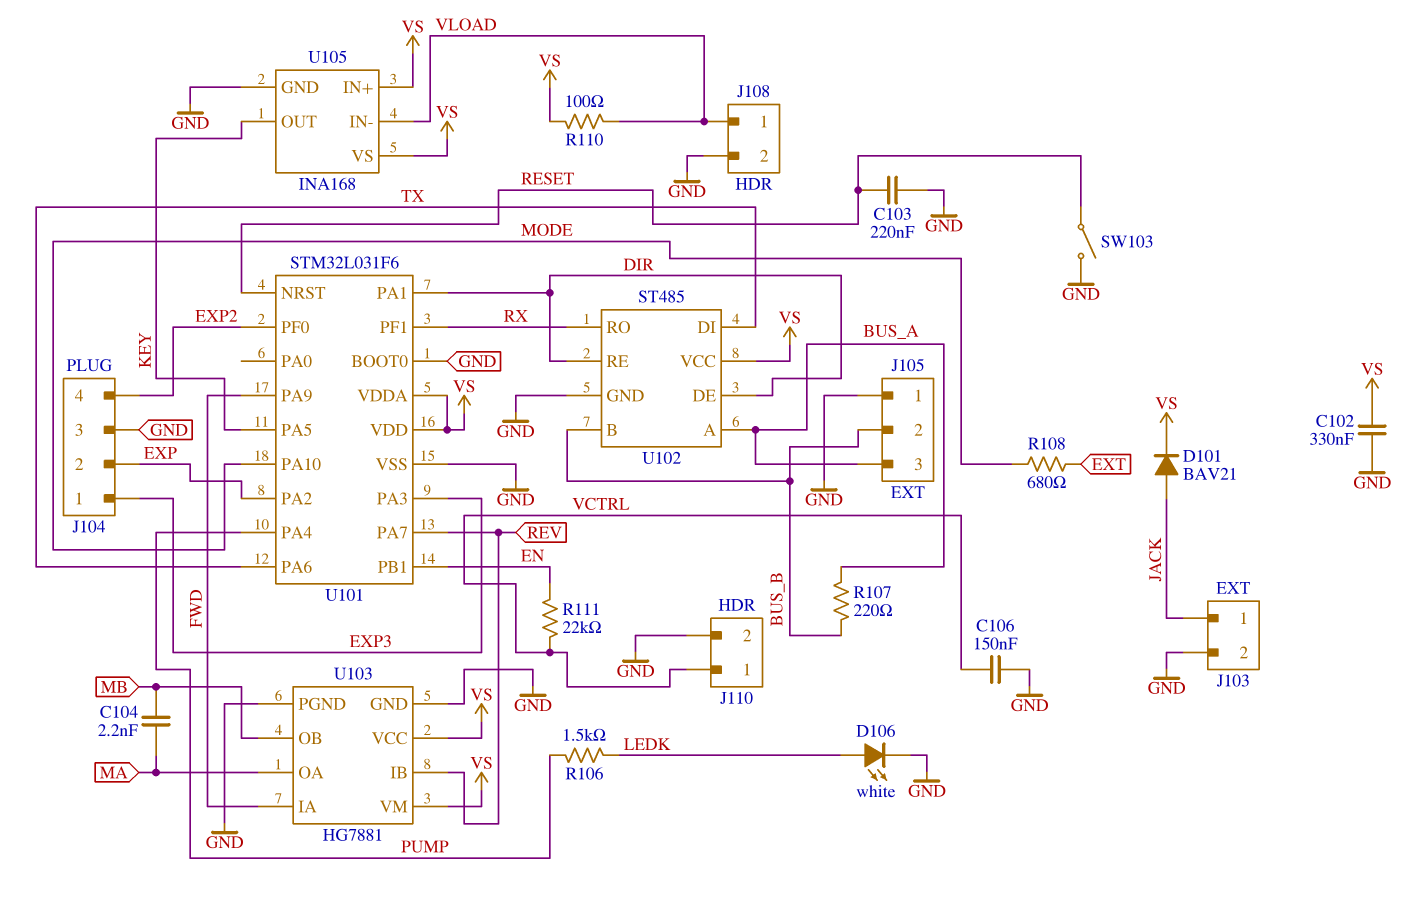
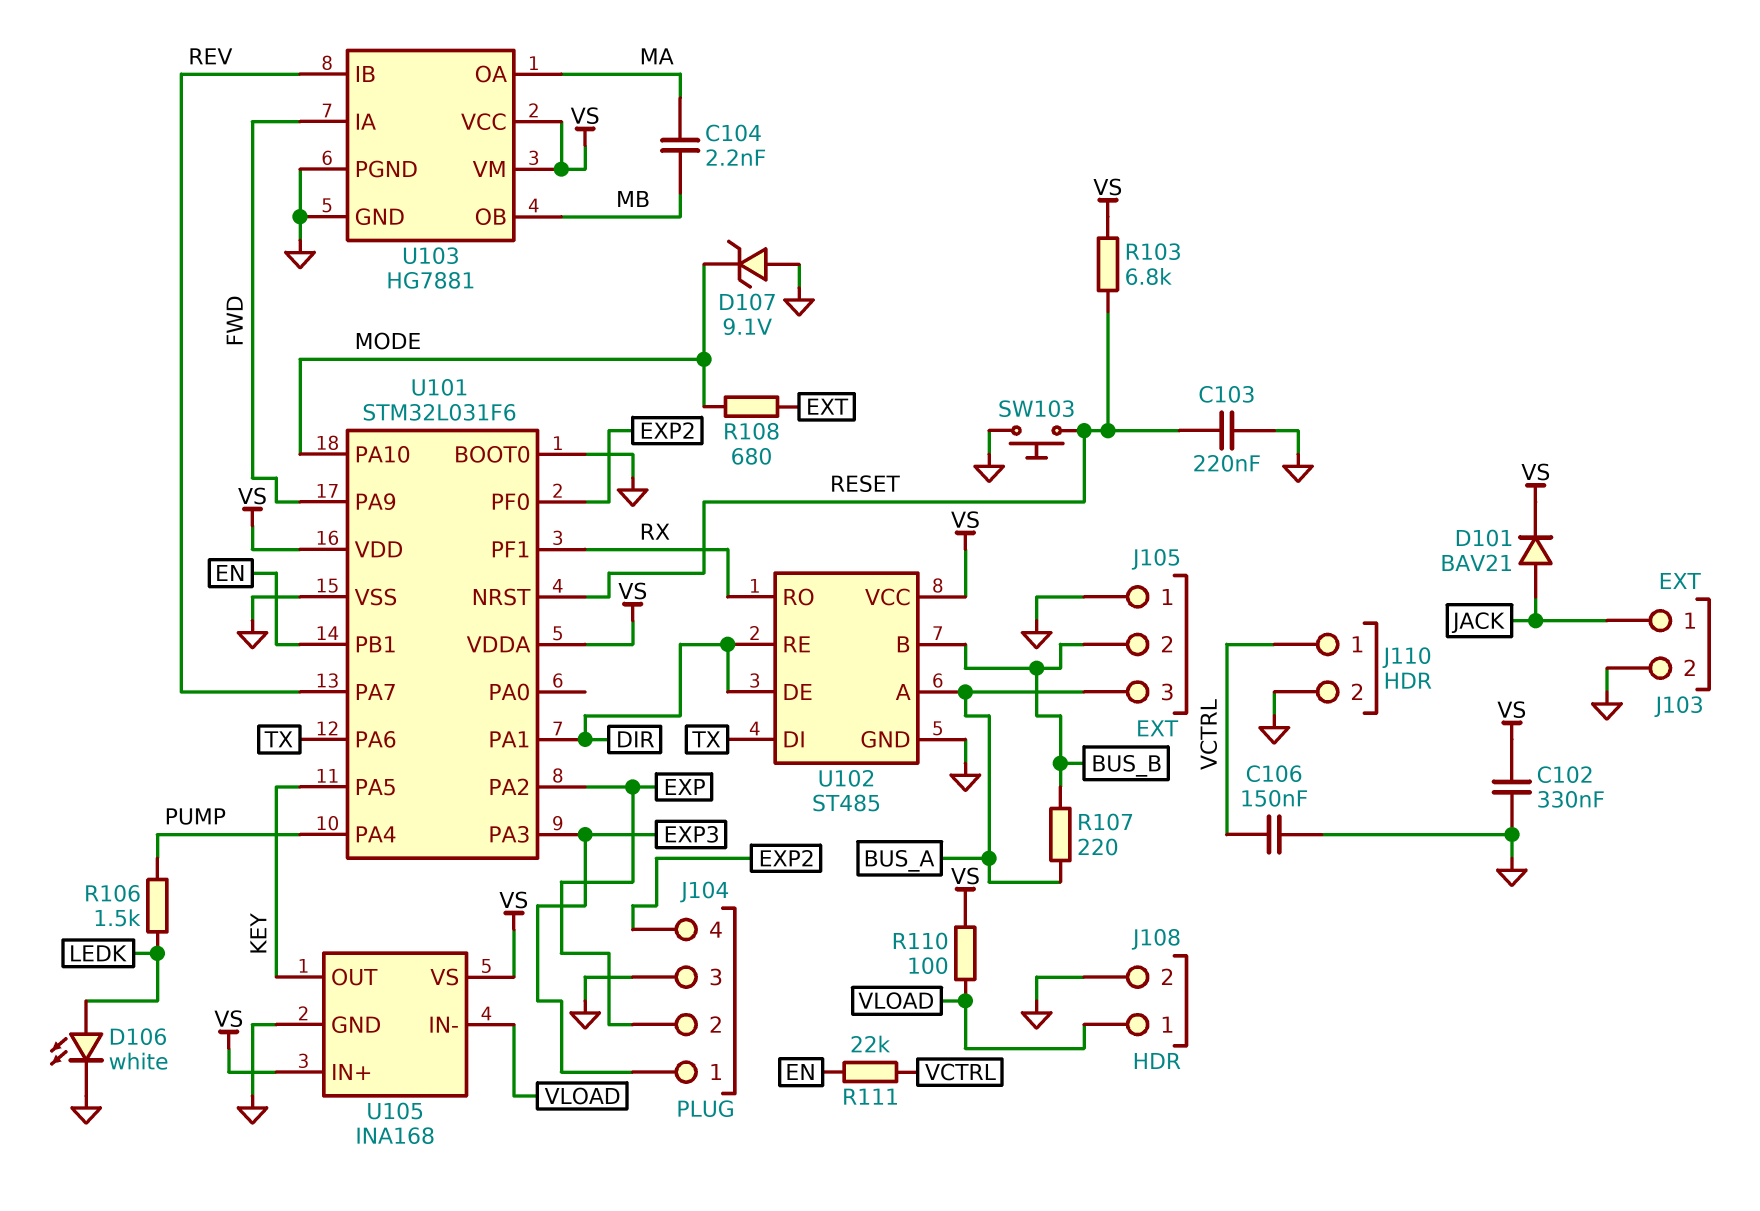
D107: none -> zener 9.1V (A GND, K MODE)
R103: none -> 6.8k (RESET, VS)
SW103: switch (GND, RESET) -> button (GND, RESET)

